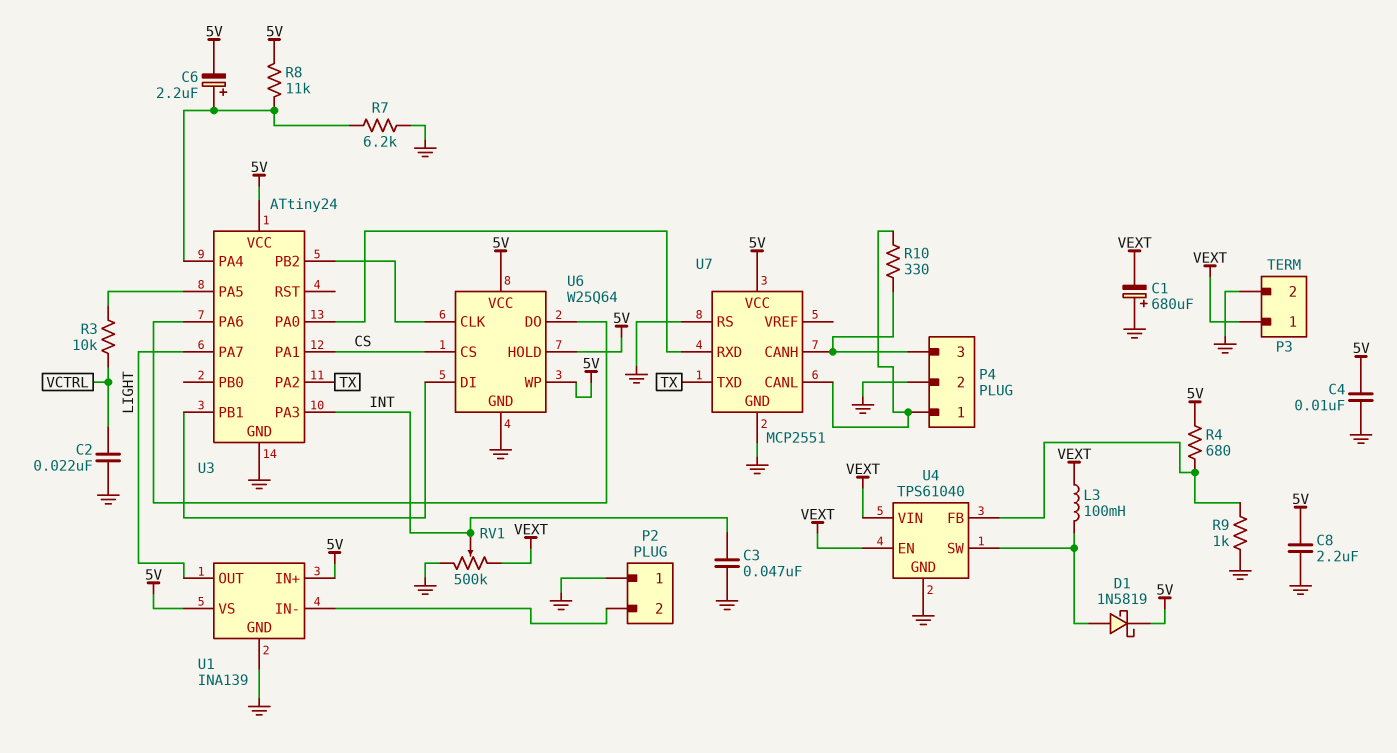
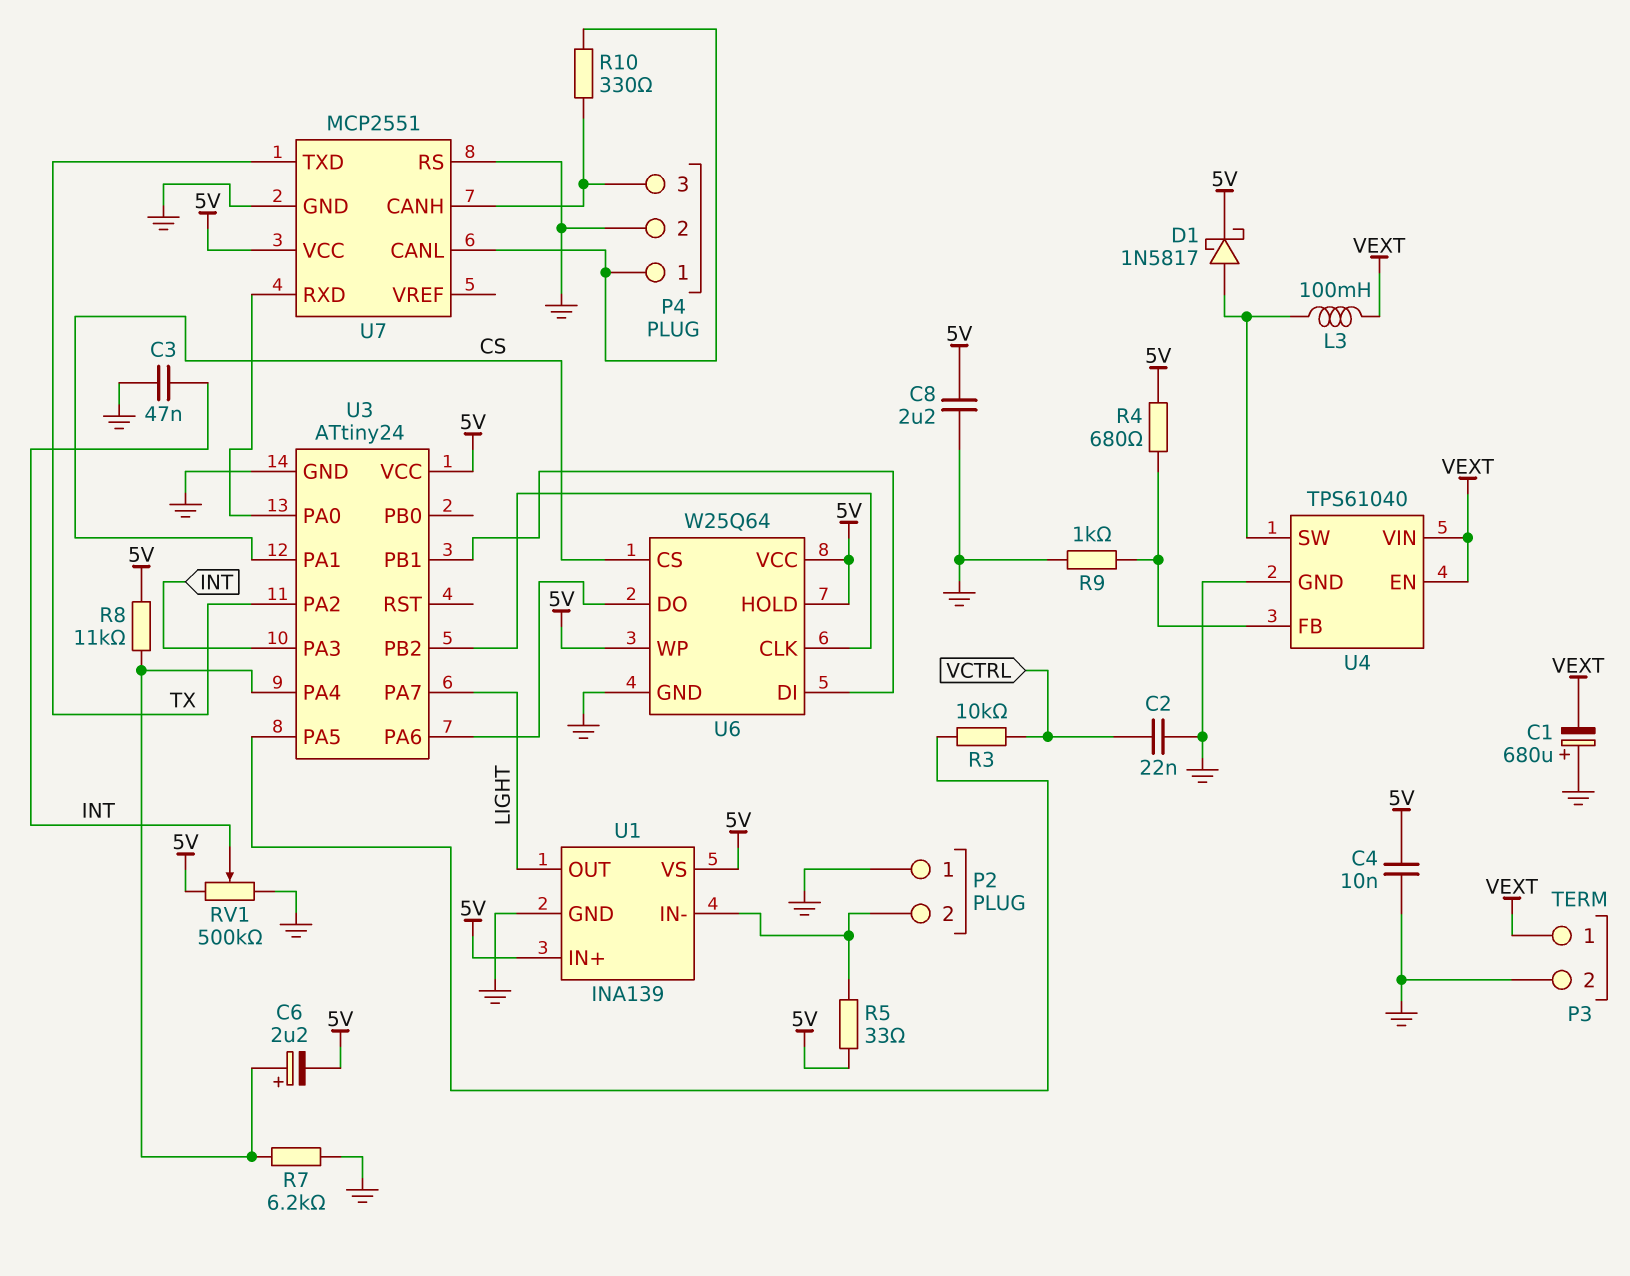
D1: schottky 1N5819 (A U4/SW, K 5V) -> schottky 1N5817 (A U4/SW, K 5V)
R5: none -> 33 (5V, P2/2)
RV1: 500k (GND, VEXT, wiper INT) -> 500k (5V, GND, wiper INT)

